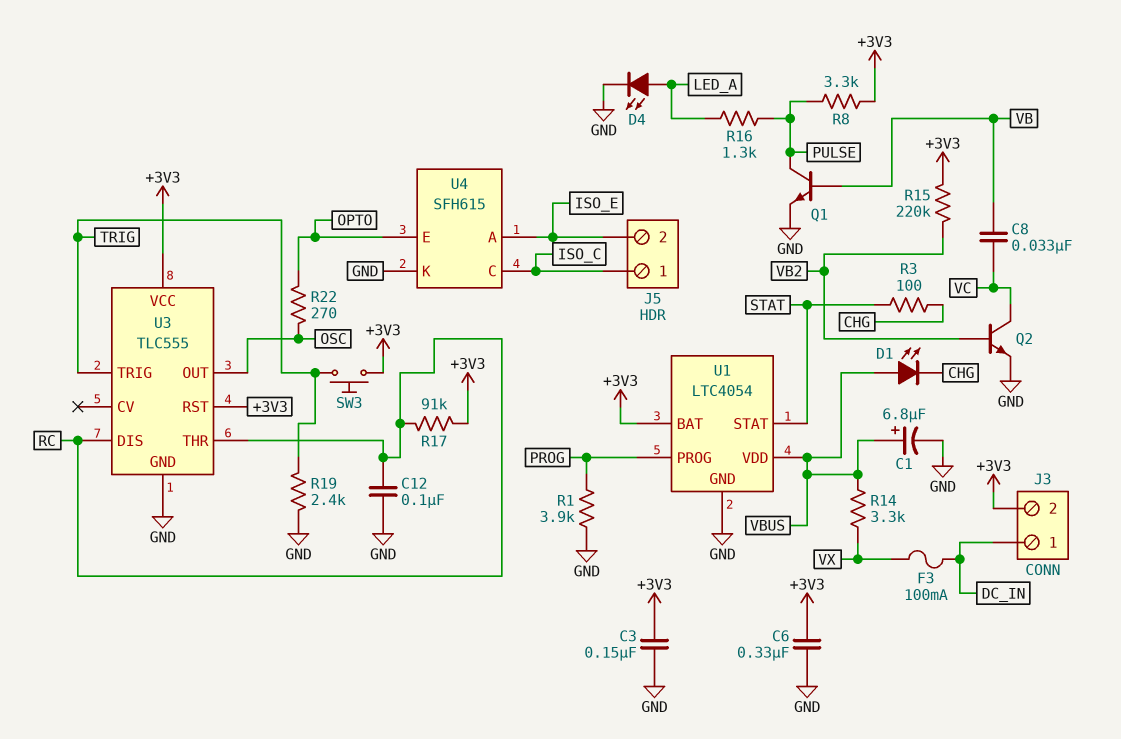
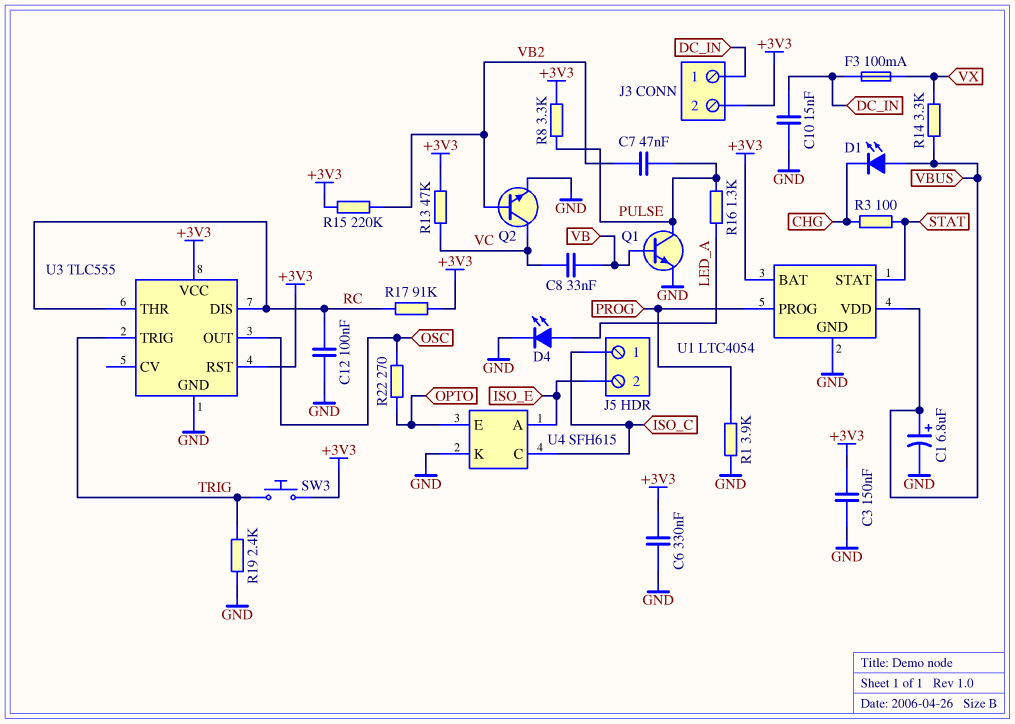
C7: none -> 47nF (PULSE, VB2)
C10: none -> 15nF (DC_IN, GND)
R13: none -> 47k (+3V3, VC)

